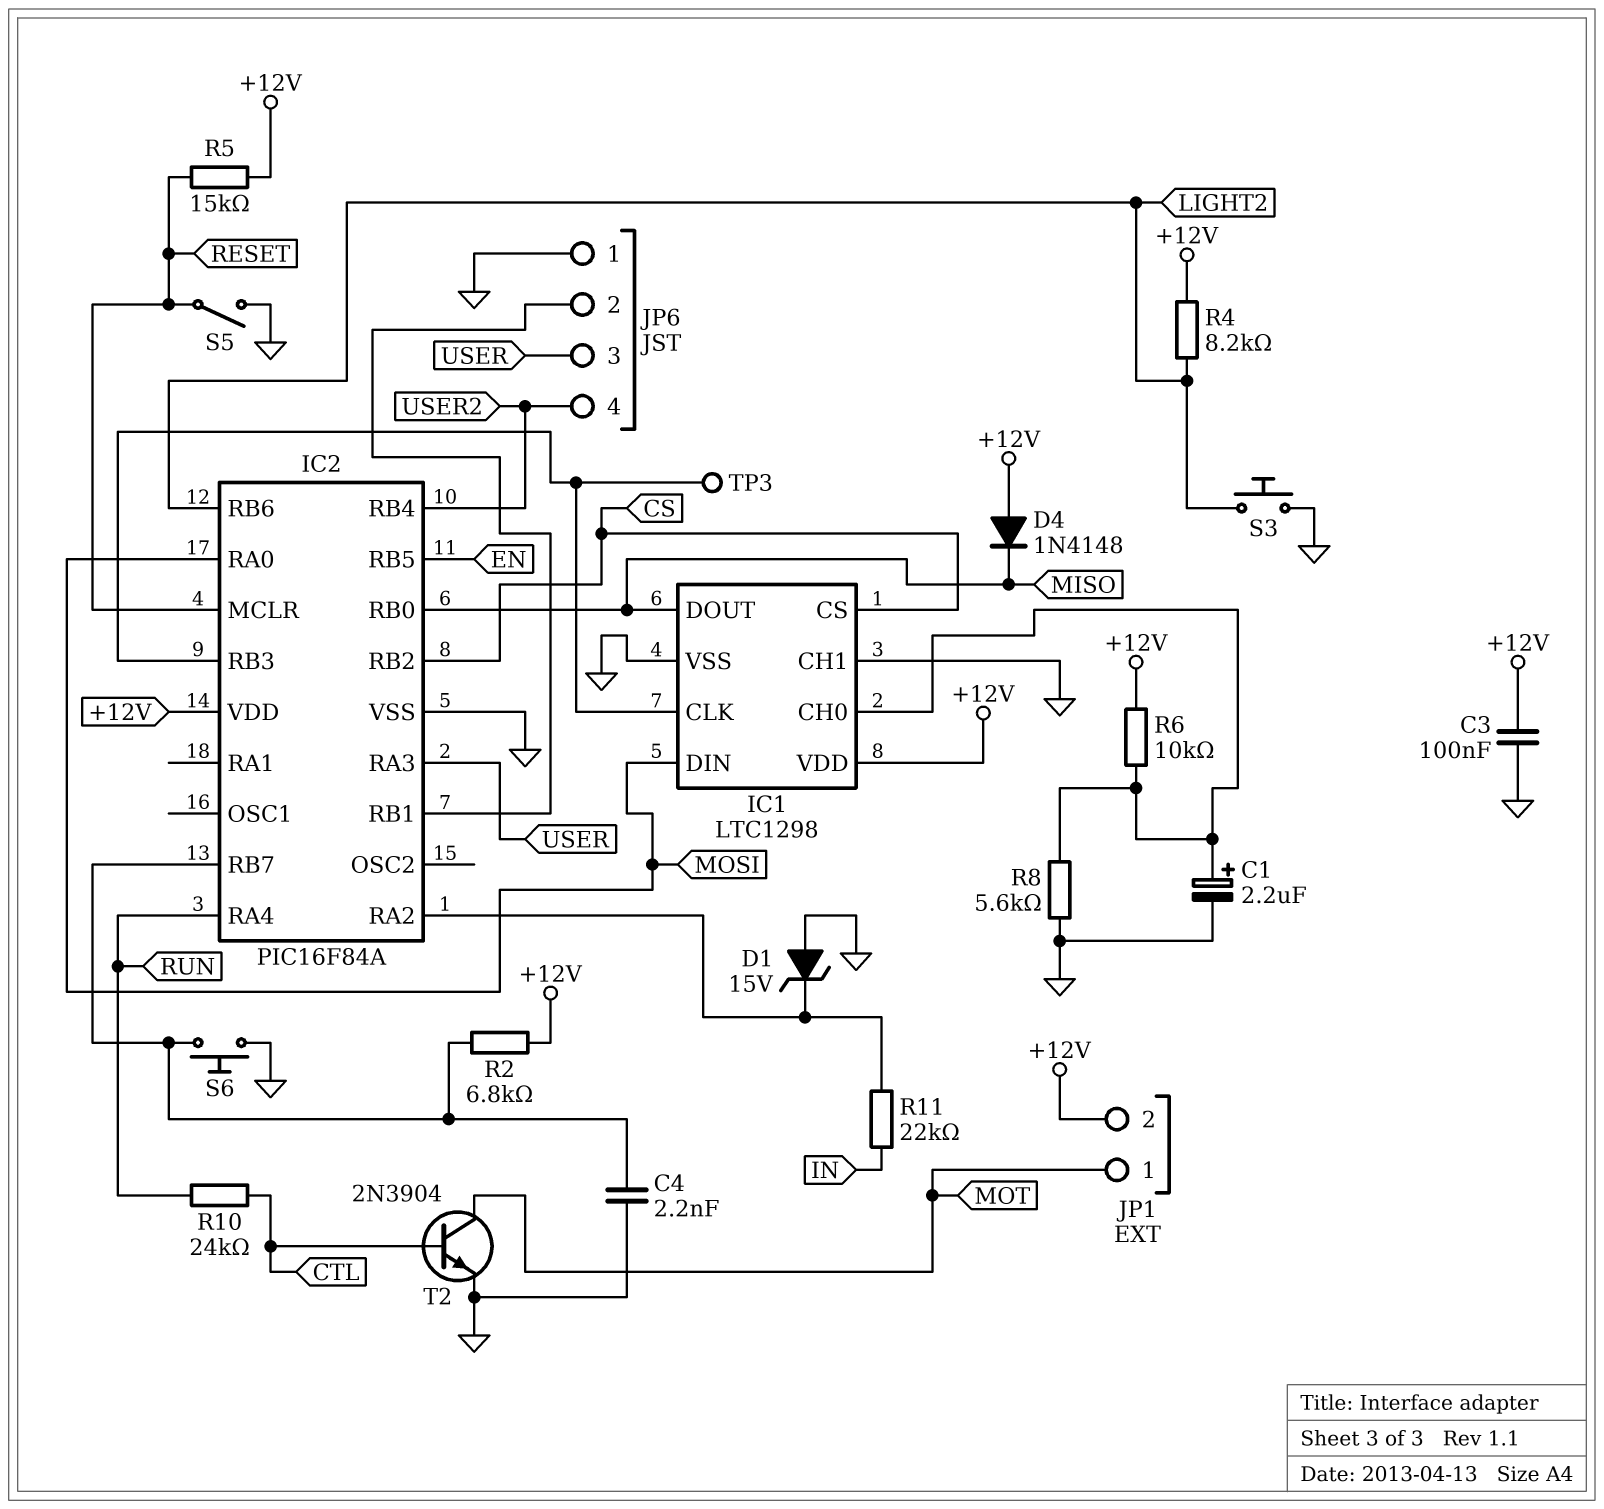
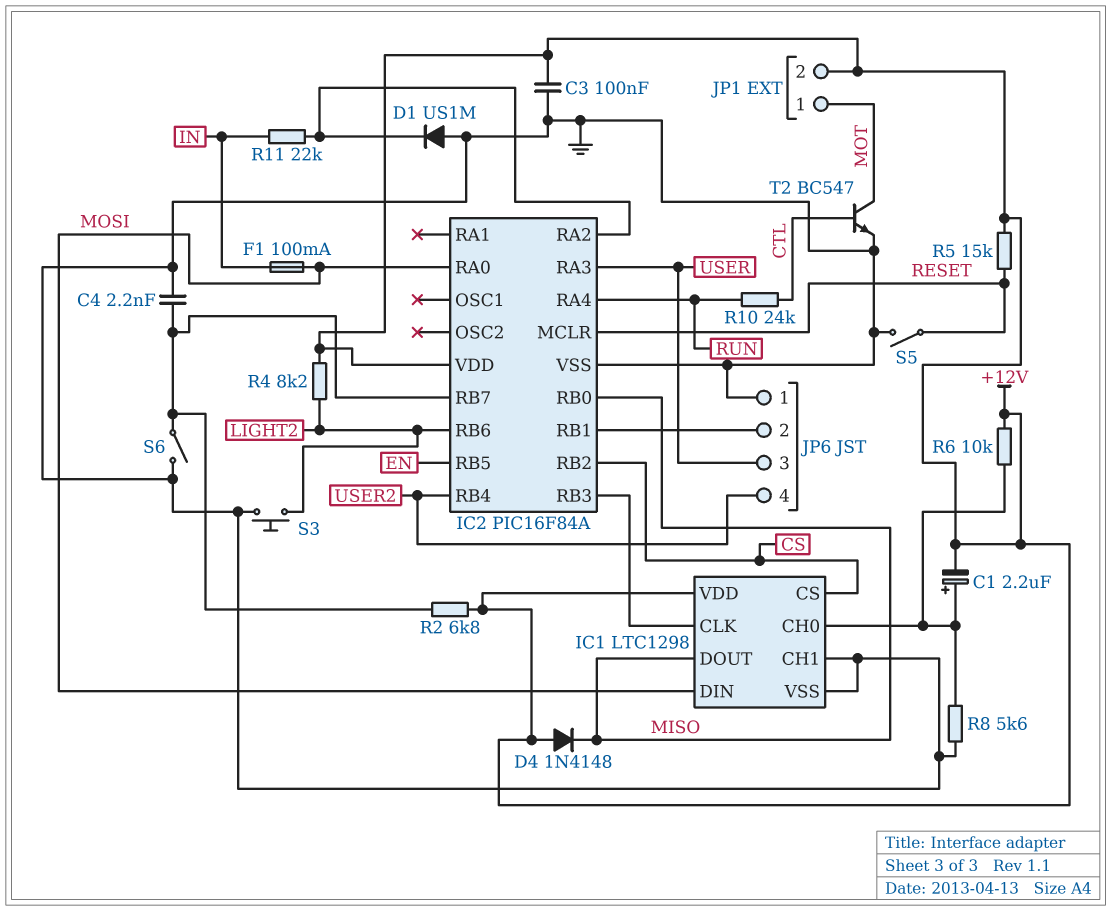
C1: 2.2uF (plus IC1/CH0, minus GND) -> 2.2uF (plus IC1/CH0, minus +12V)
D1: zener 15V (A GND, K IC2/RA2) -> diode US1M (A GND, K IC2/RA2)
F1: none -> 100mA (IN, MOSI)
S6: button (GND, IC2/RB7) -> switch (GND, IC2/RB7)
T2: NPN 2N3904 (B CTL, C MOT, E GND) -> NPN BC547 (B CTL, C MOT, E GND)
TP3: test point (IC1/CLK) -> none

